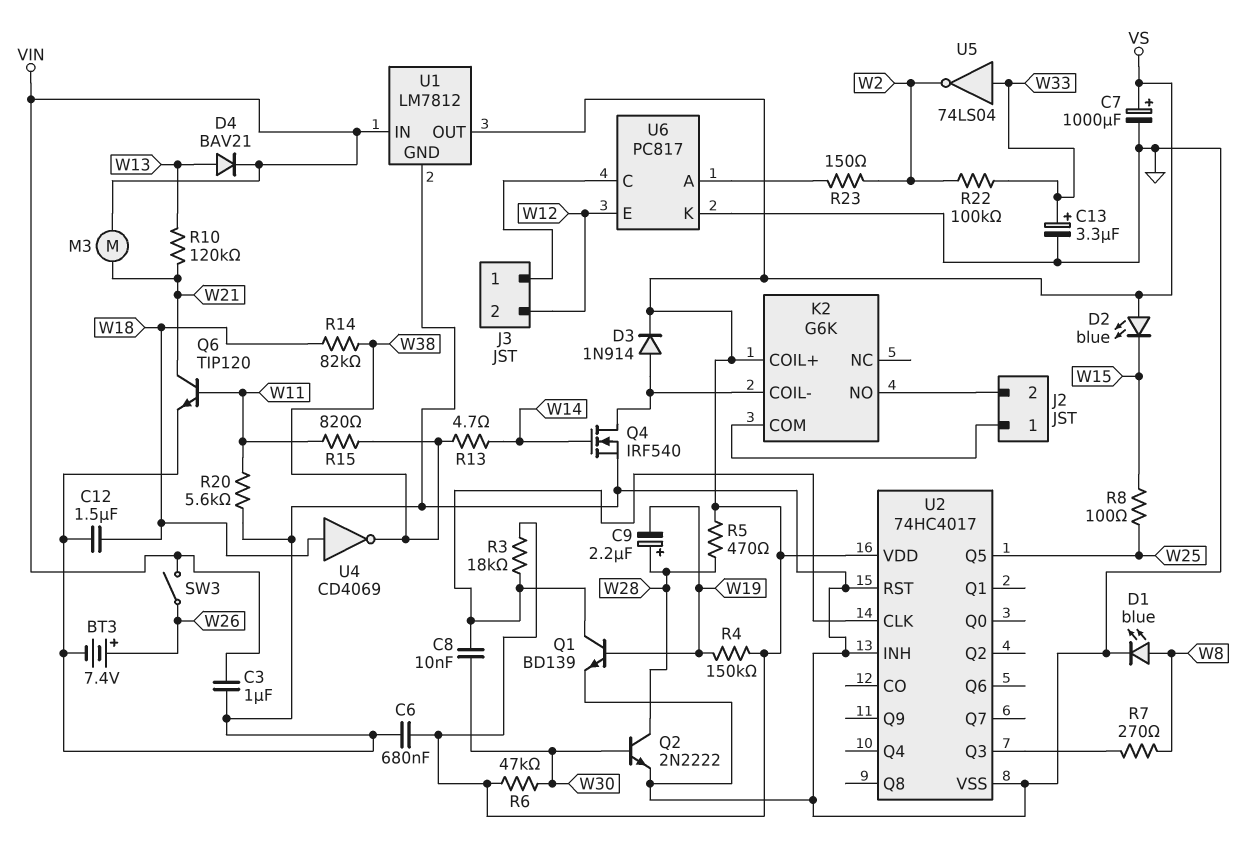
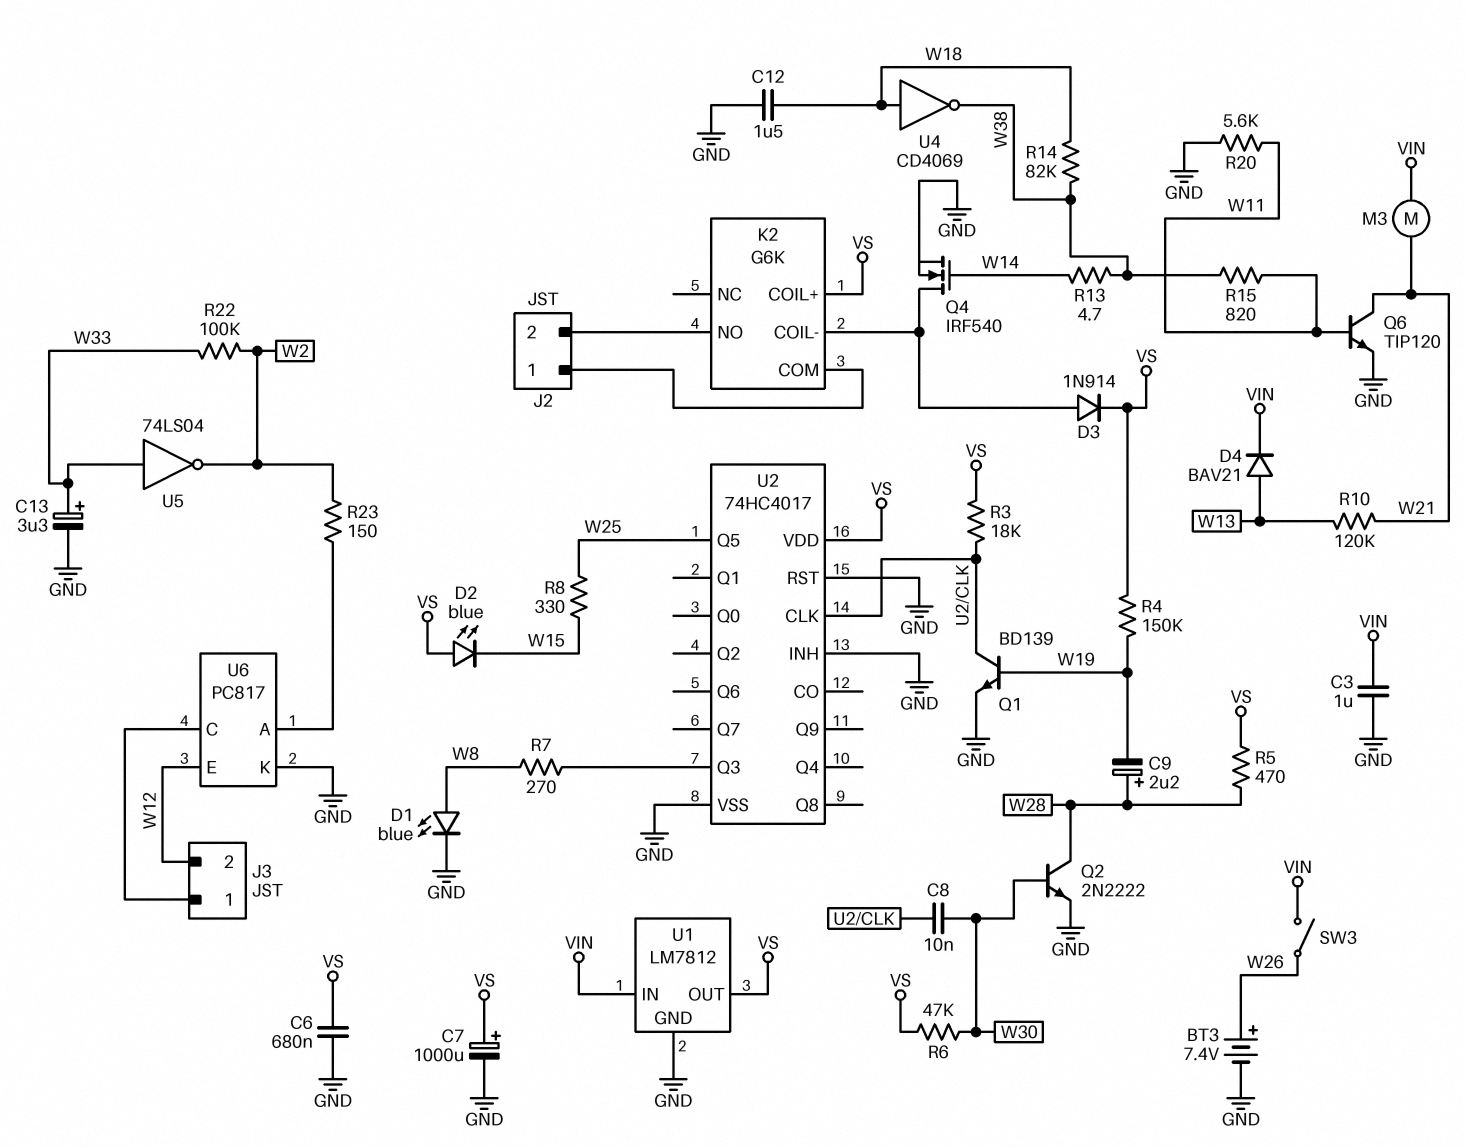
R8: 100 (W15, W25) -> 330 (W15, W25)

